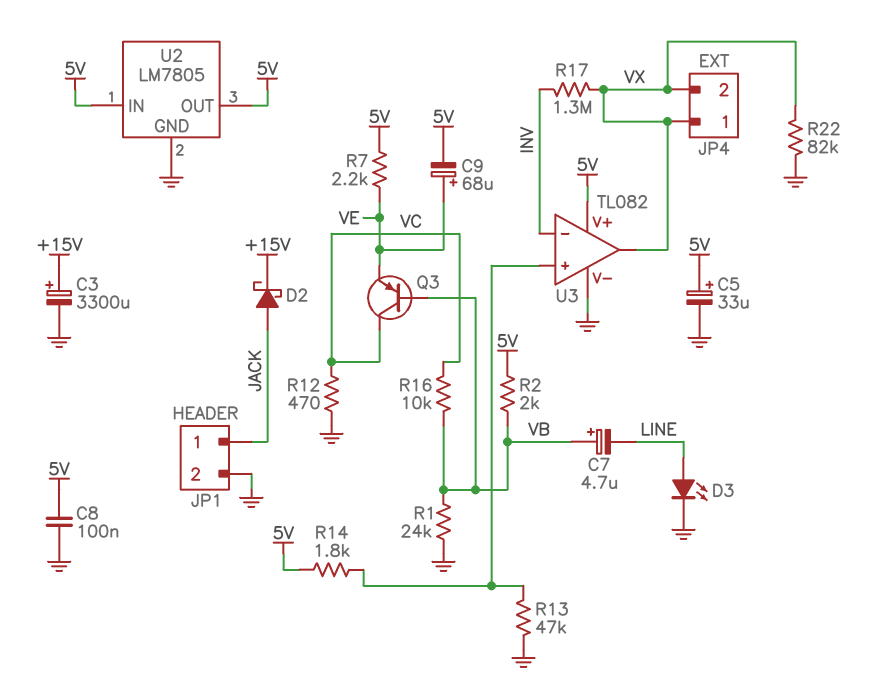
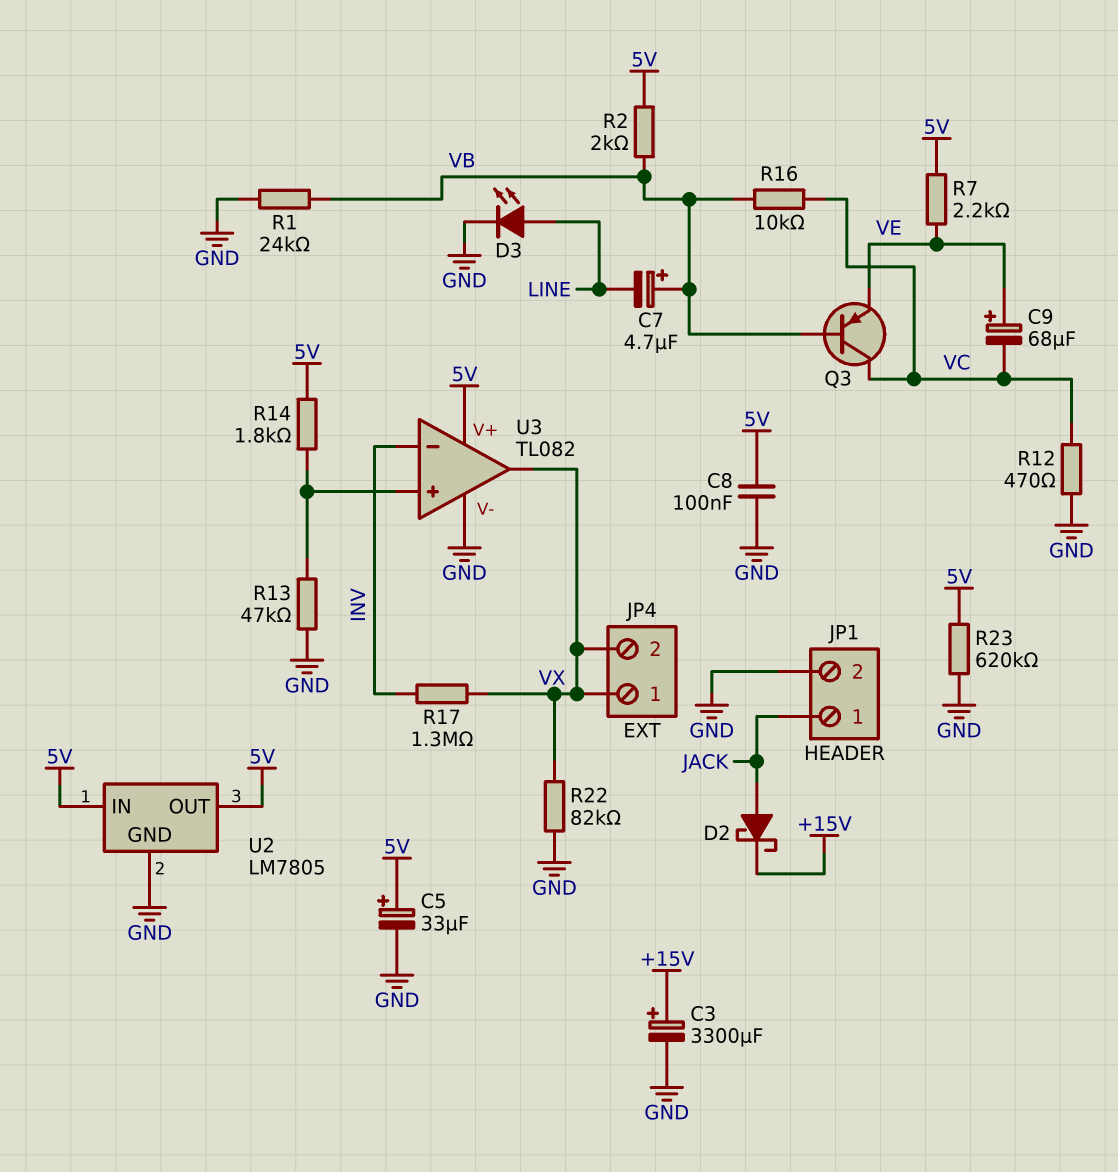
C9: 68uF (plus VE, minus 5V) -> 68uF (plus VE, minus VC)
R23: none -> 620k (5V, GND)

